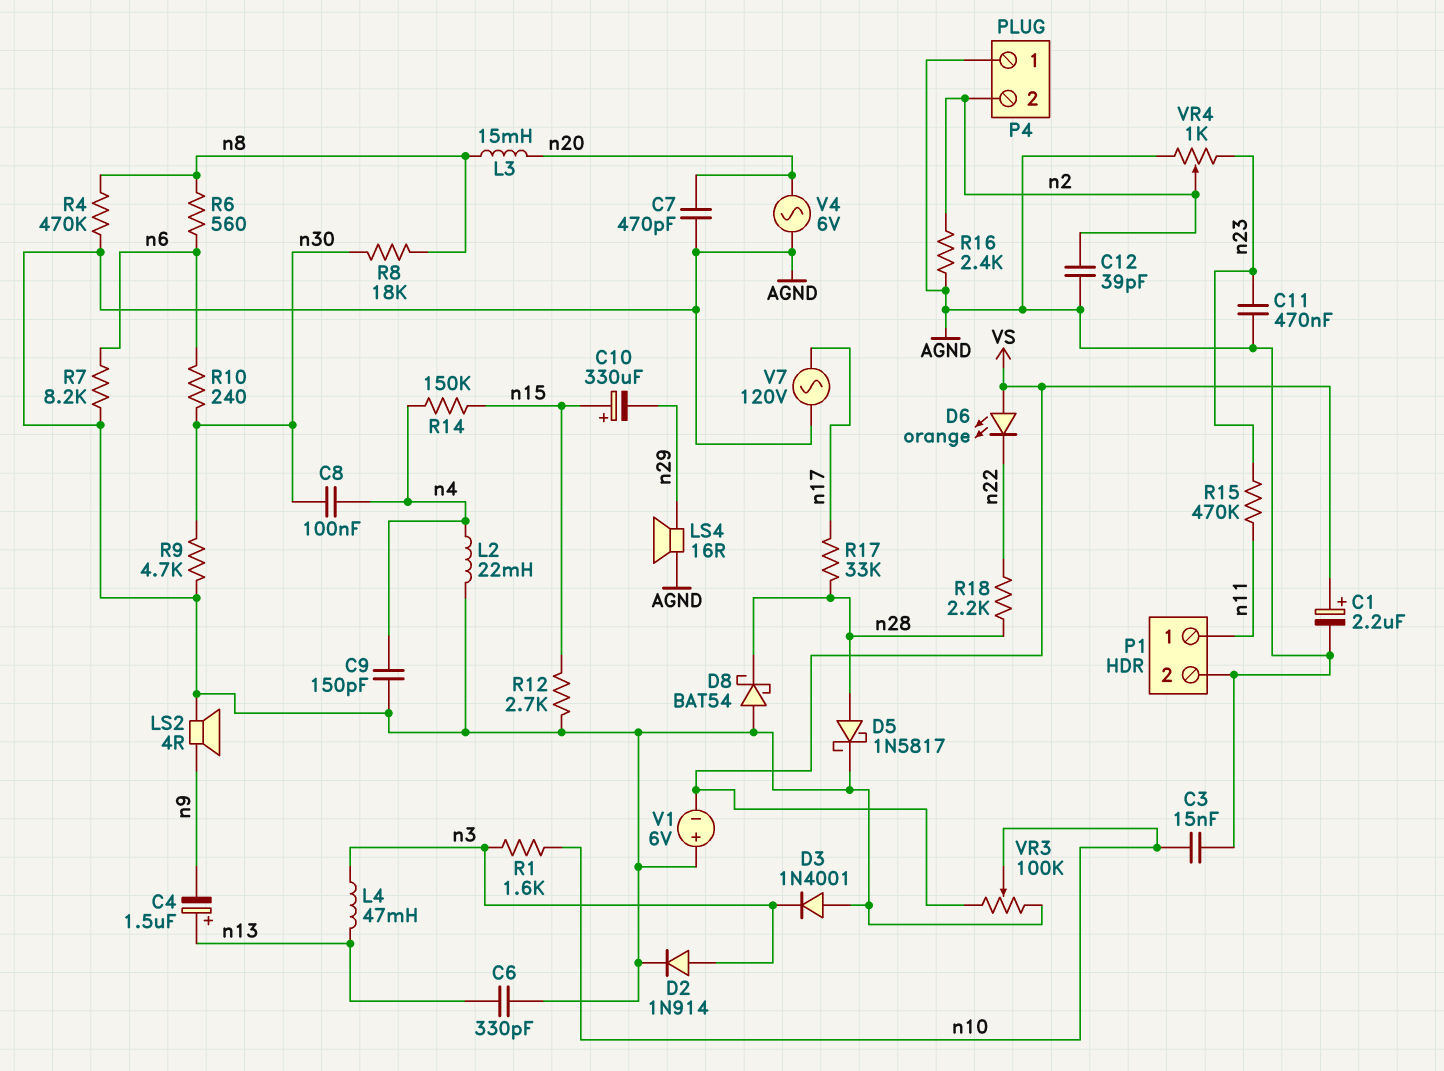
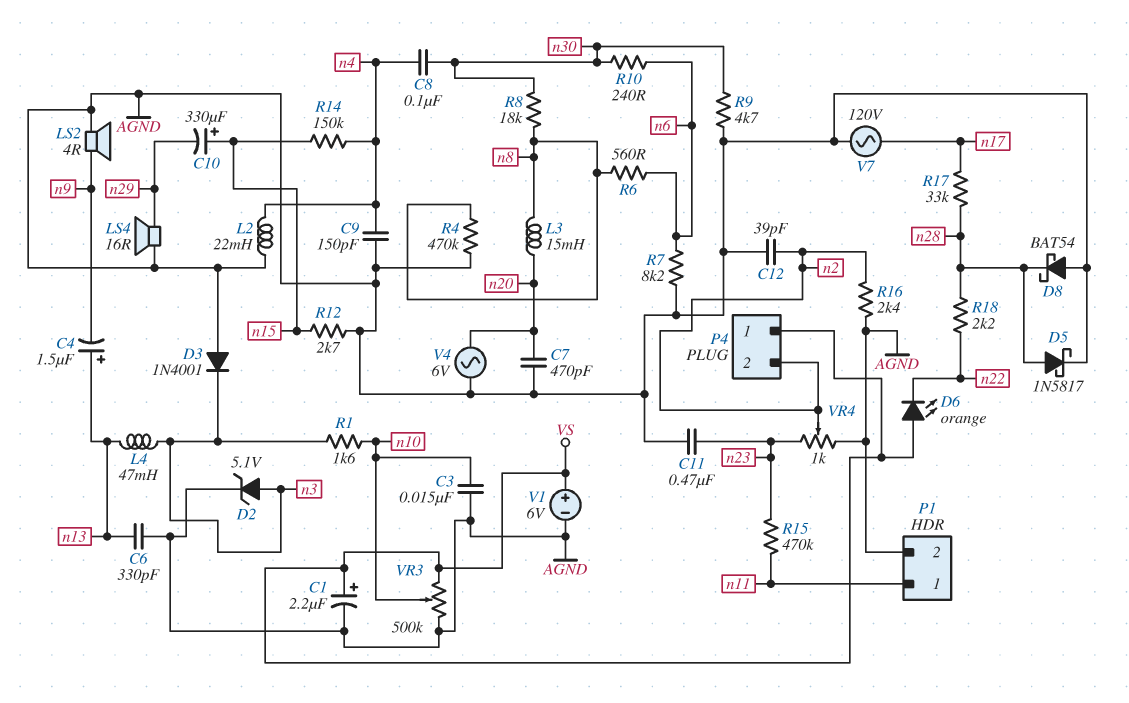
D2: diode 1N914 (A n3, K AGND) -> zener 5.1V (A n3, K AGND)
P4 pin 1: AGND -> VS
V1: 6V (plus AGND, minus VS) -> 6V (plus VS, minus AGND)
VR3: 100k (AGND, VS, wiper n10) -> 500k (AGND, VS, wiper n10)

